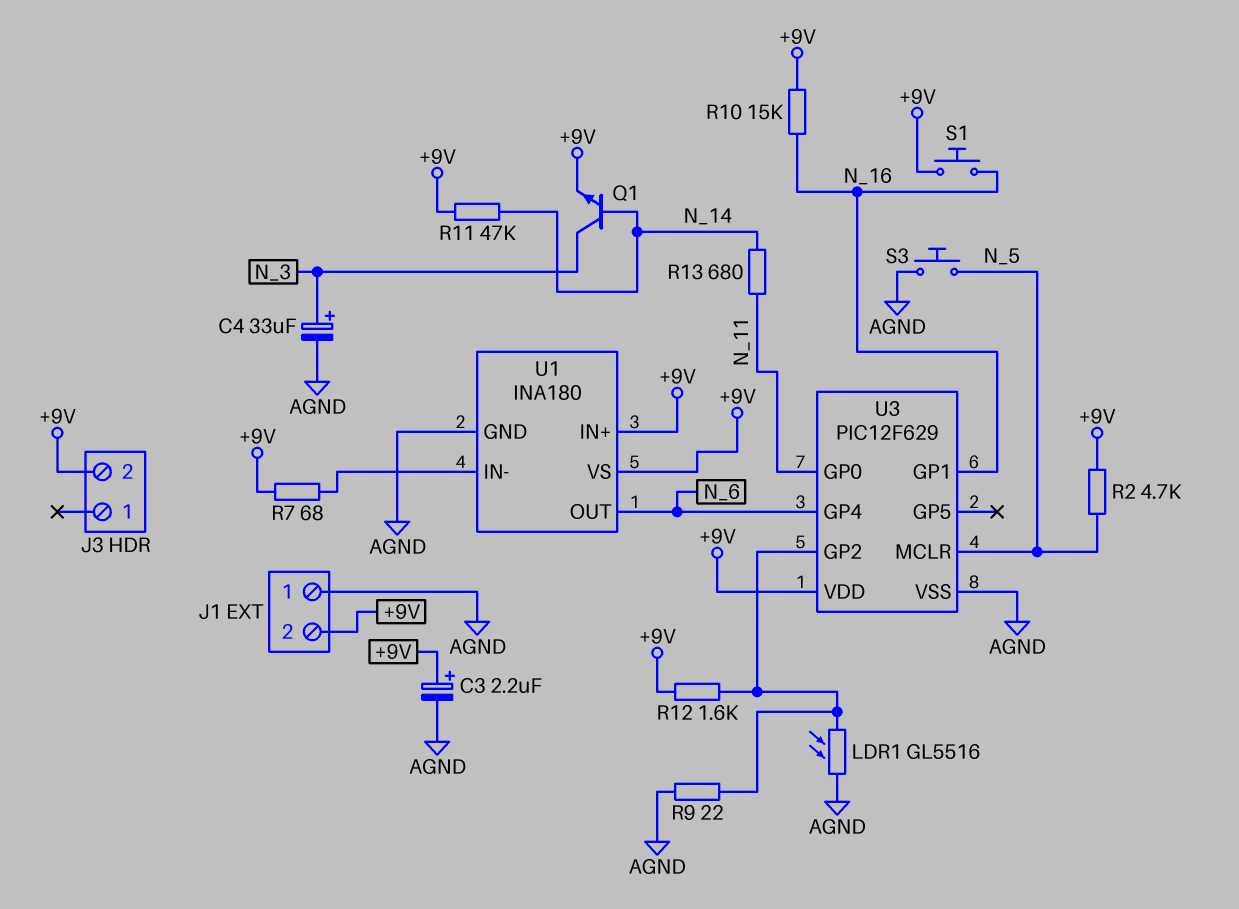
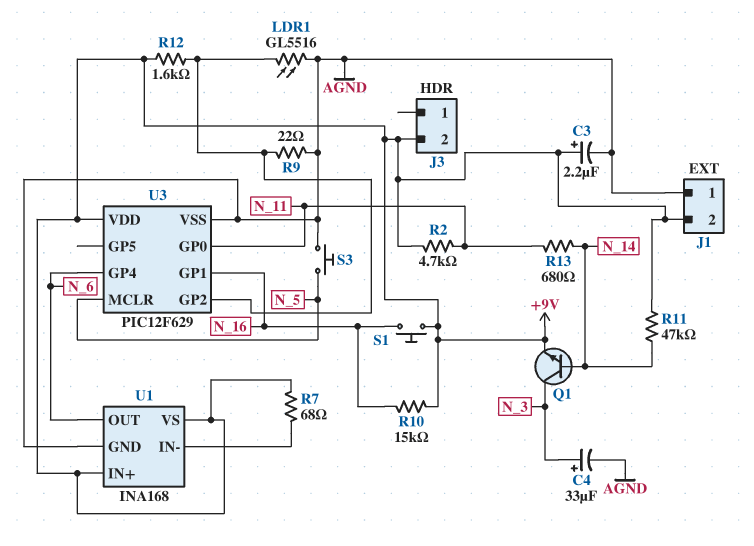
R2: 4.7k (+9V, N_5) -> 4.7k (+9V, N_11)
U1: INA180 -> INA168

